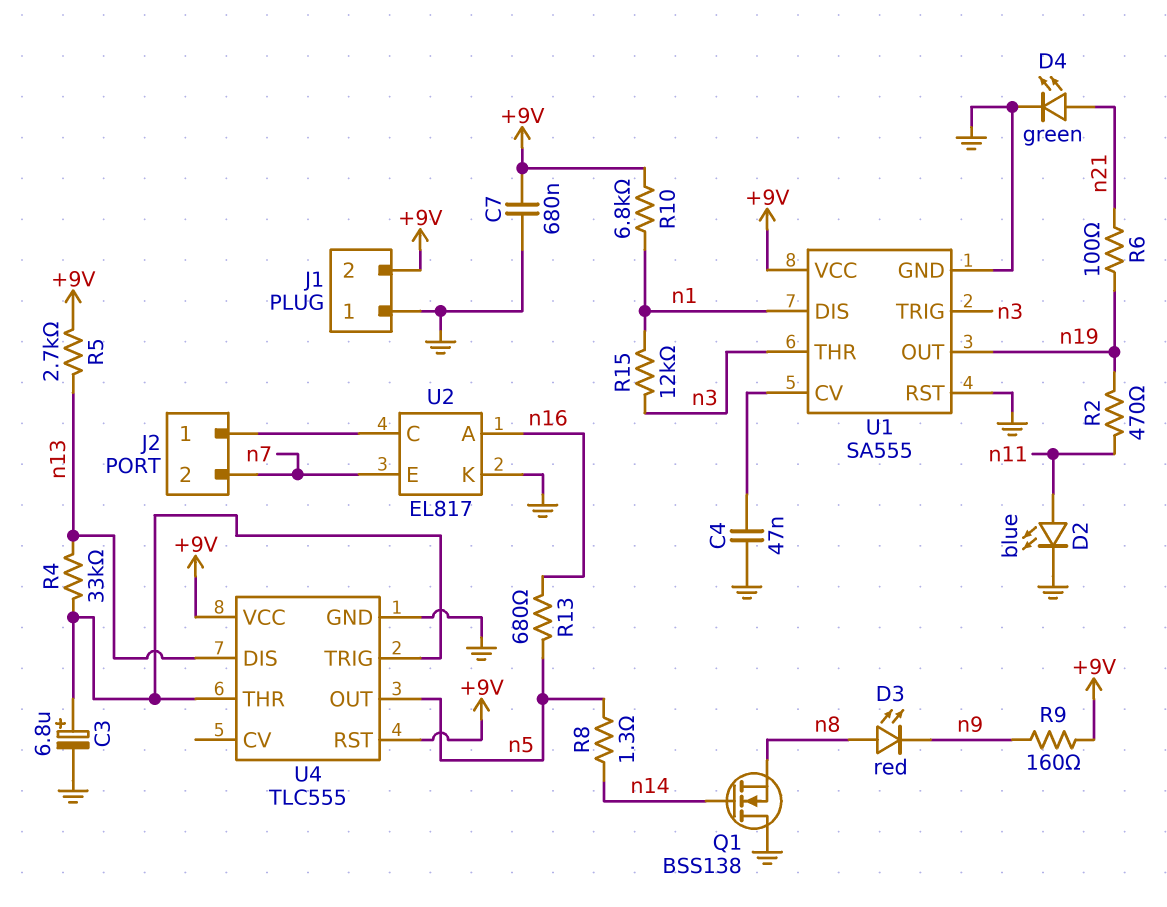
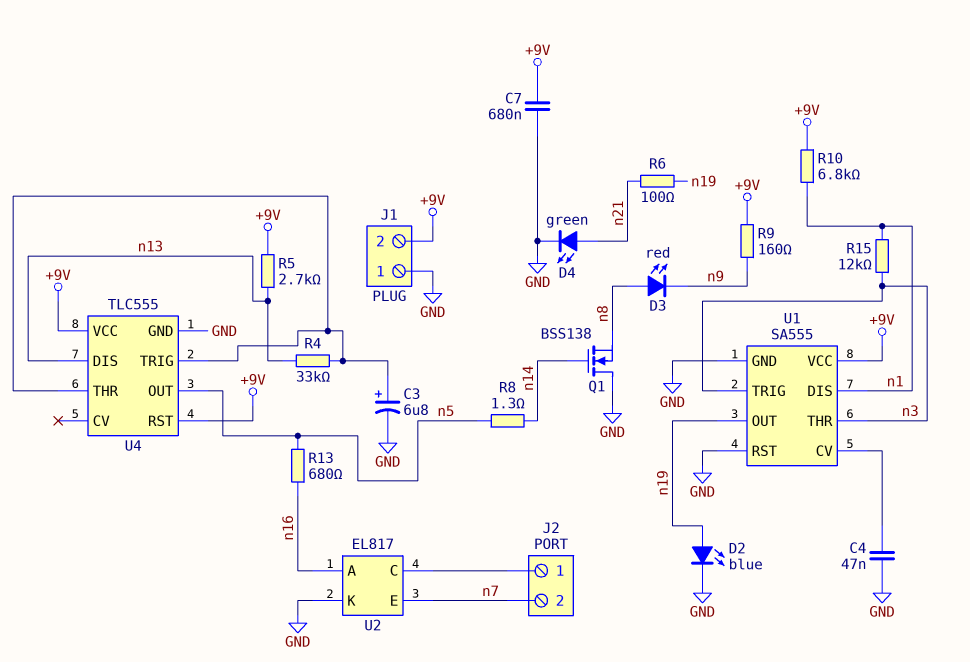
D2: LED blue (A n11, K GND) -> LED blue (A n19, K GND)
R2: 470 (n11, n19) -> none

